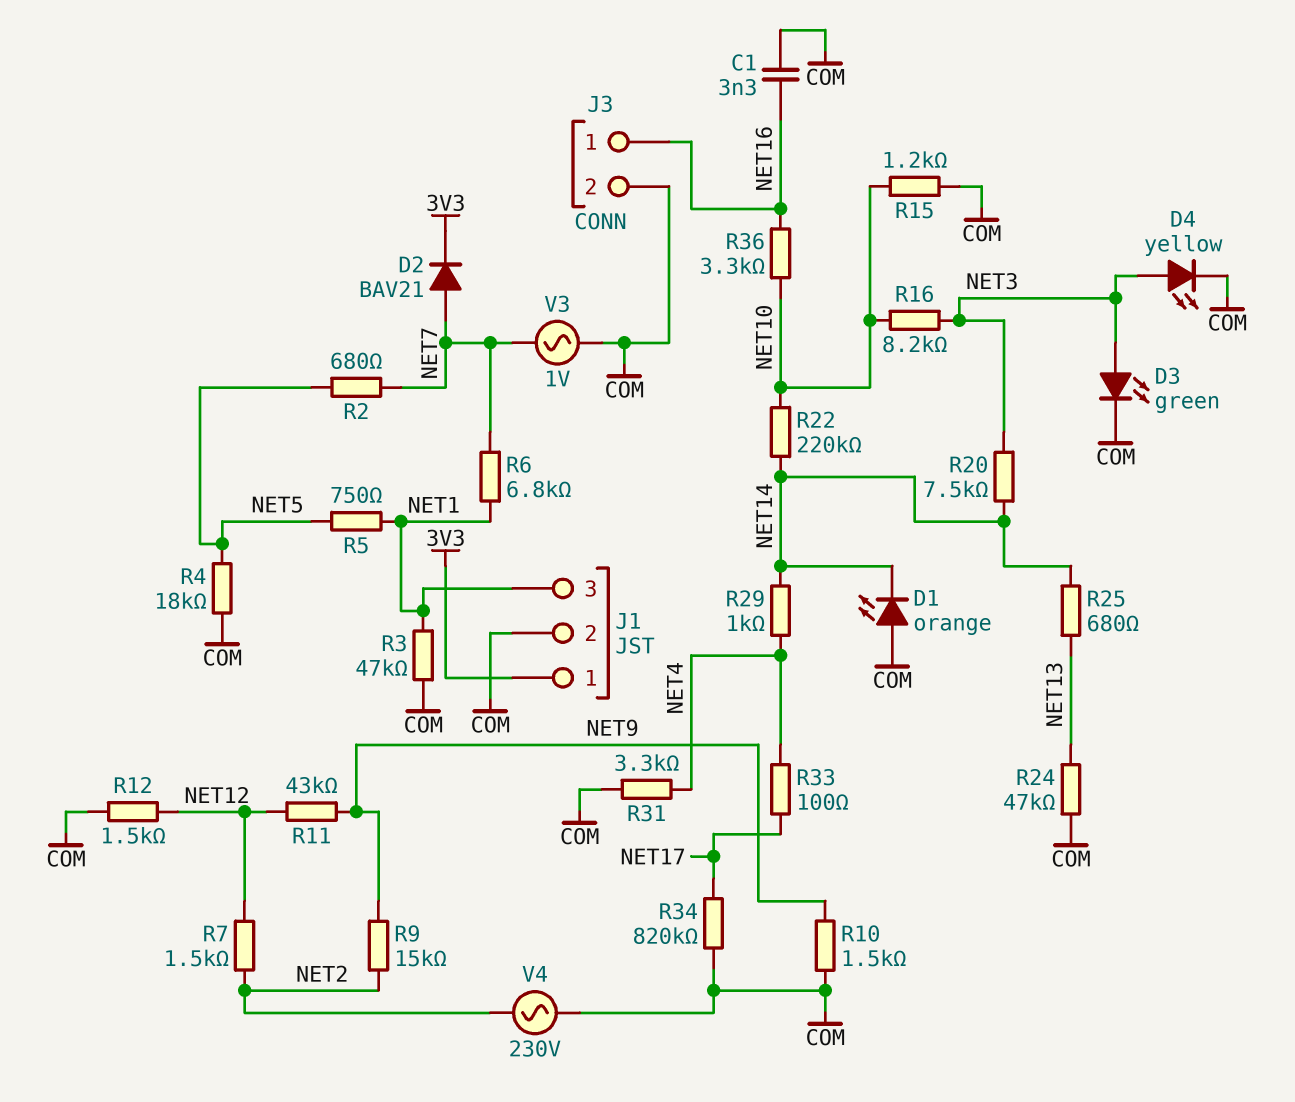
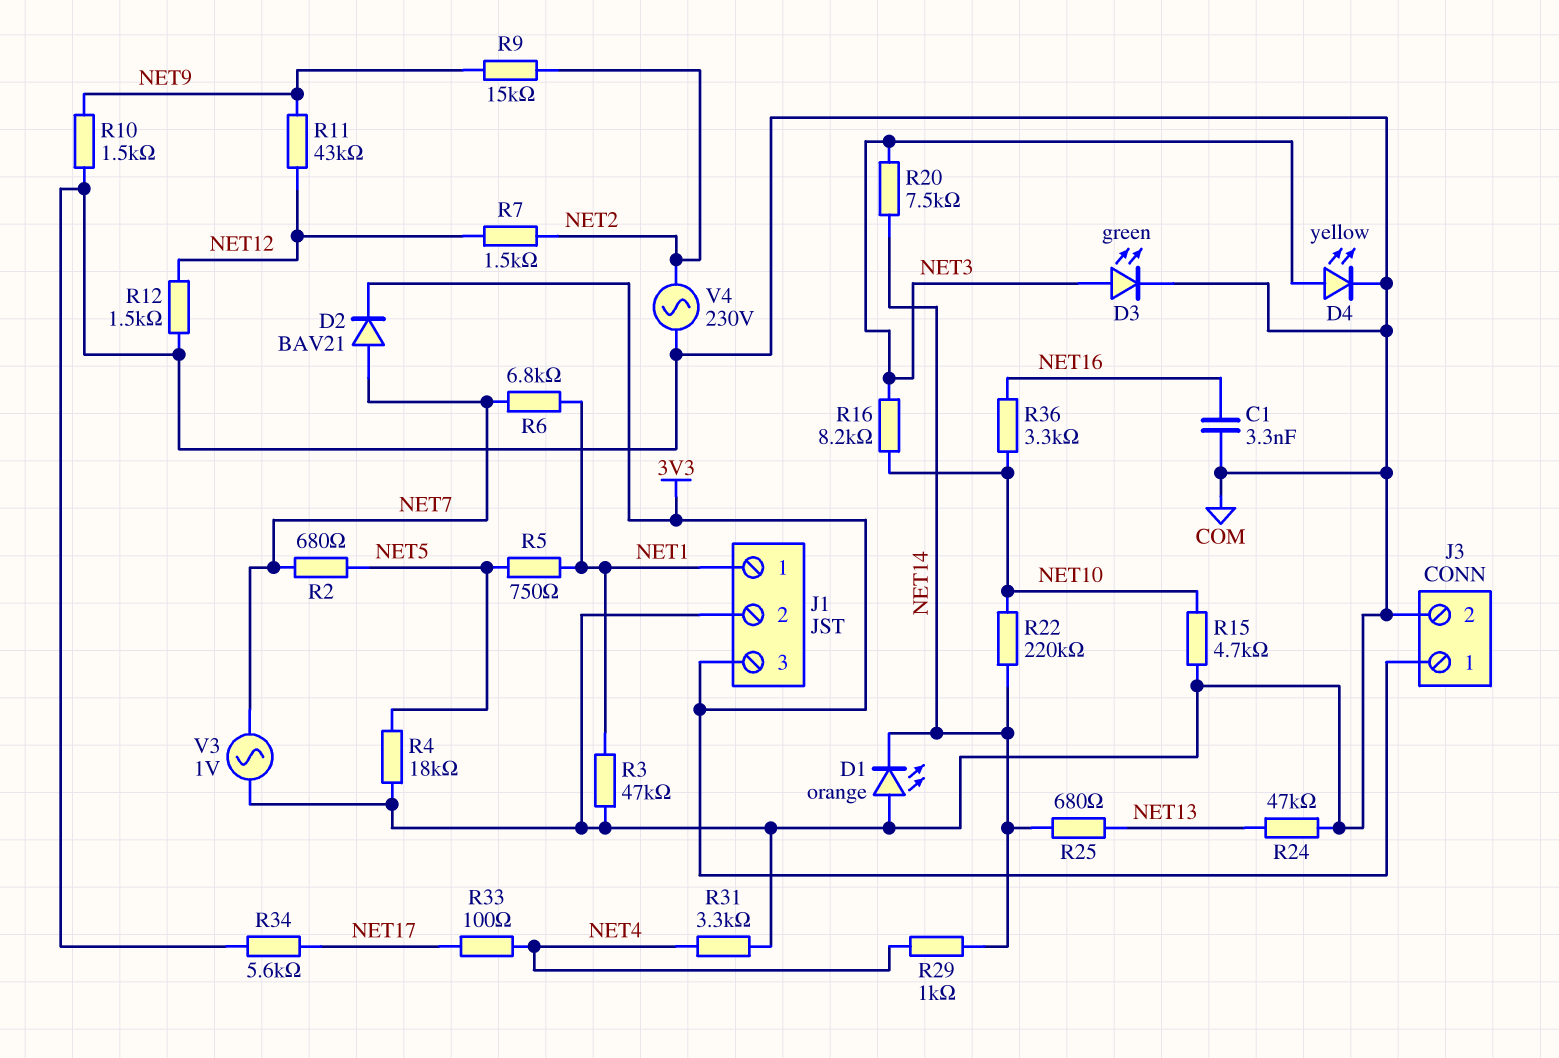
J1 pin 1: 3V3 -> NET1
J1 pin 3: NET1 -> 3V3
J3 pin 1: NET16 -> 3V3
R15: 1.2k (COM, NET10) -> 4.7k (COM, NET10)
R34: 820k (COM, NET17) -> 5.6k (COM, NET17)

